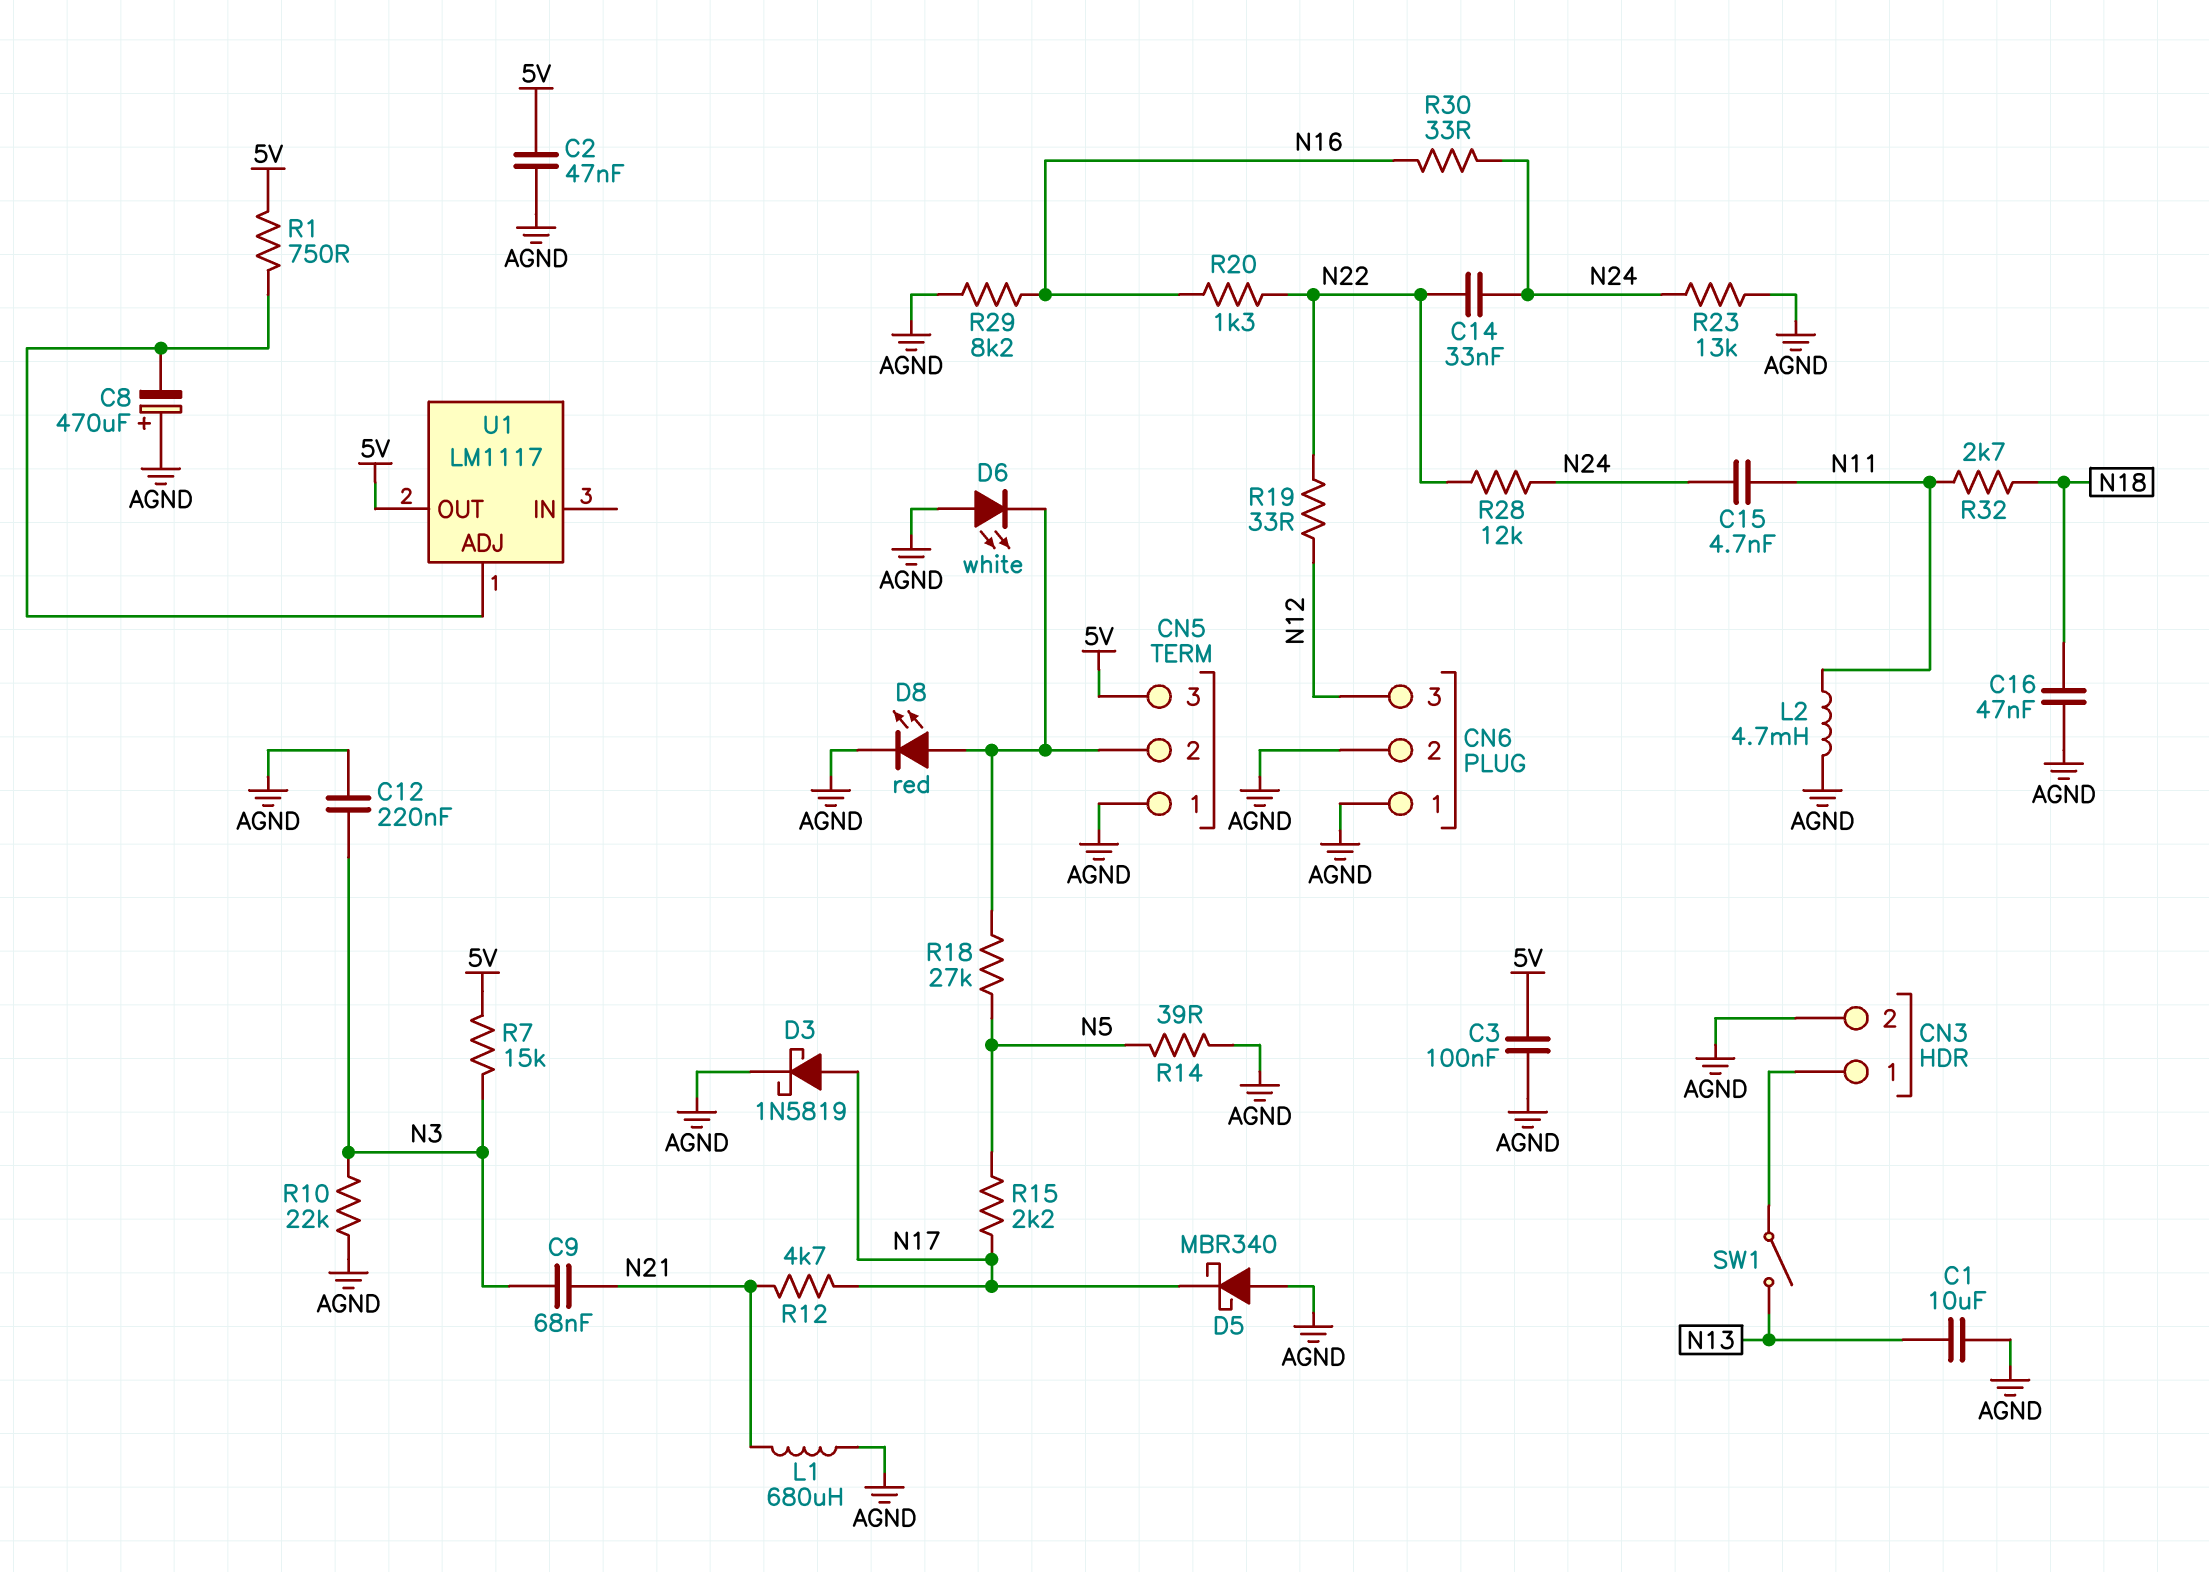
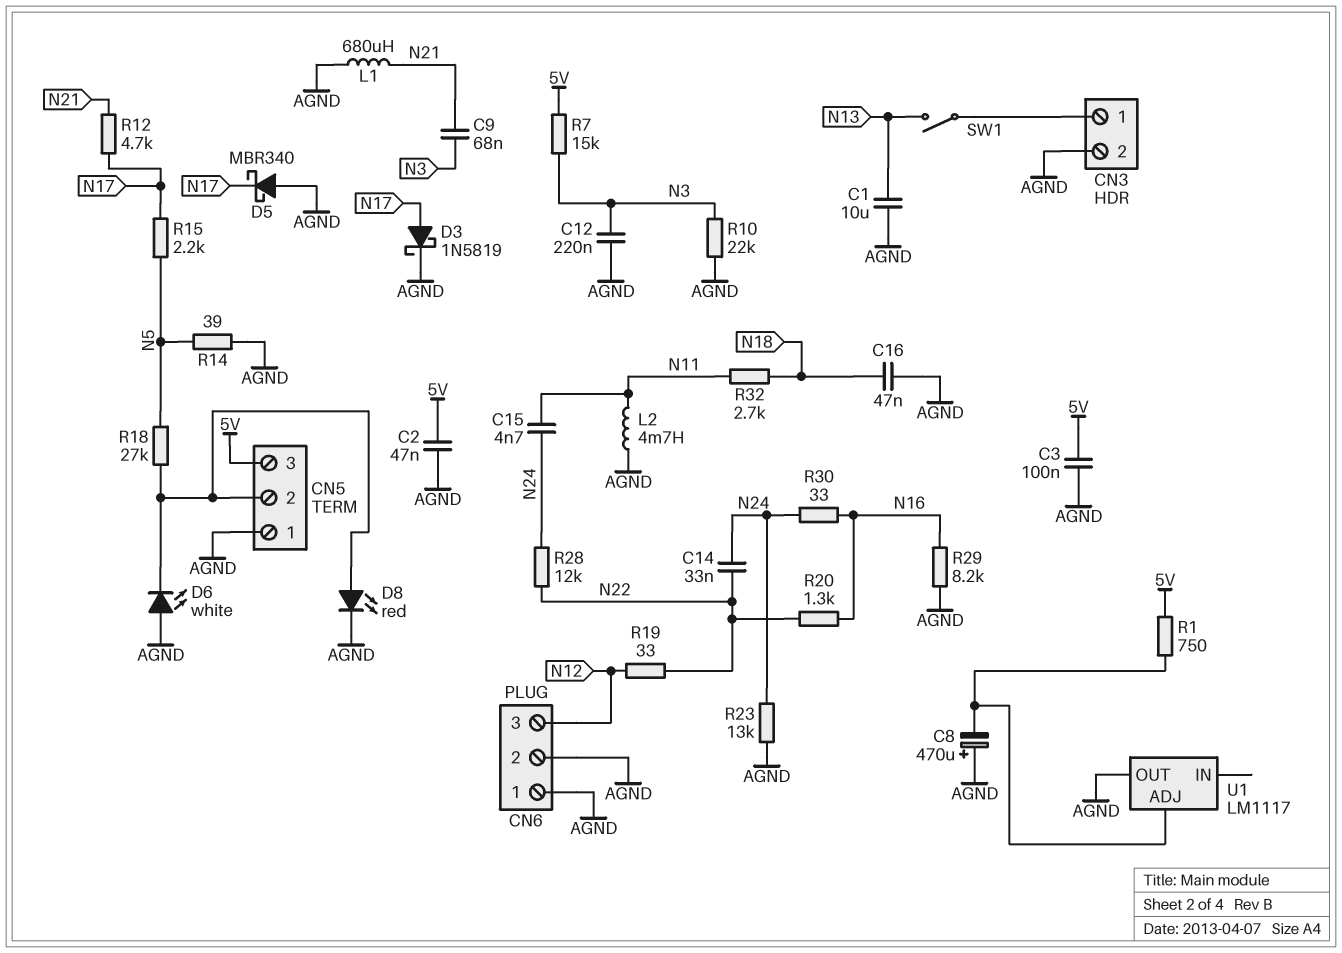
U1 pin OUT: 5V -> AGND

